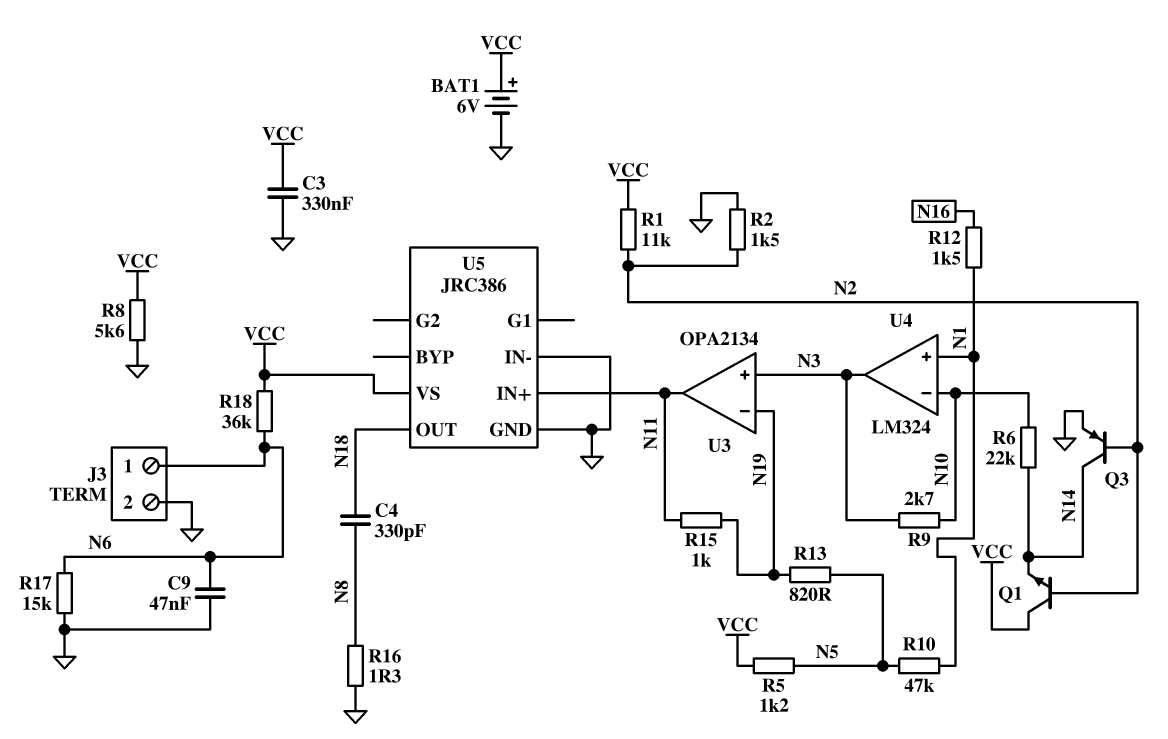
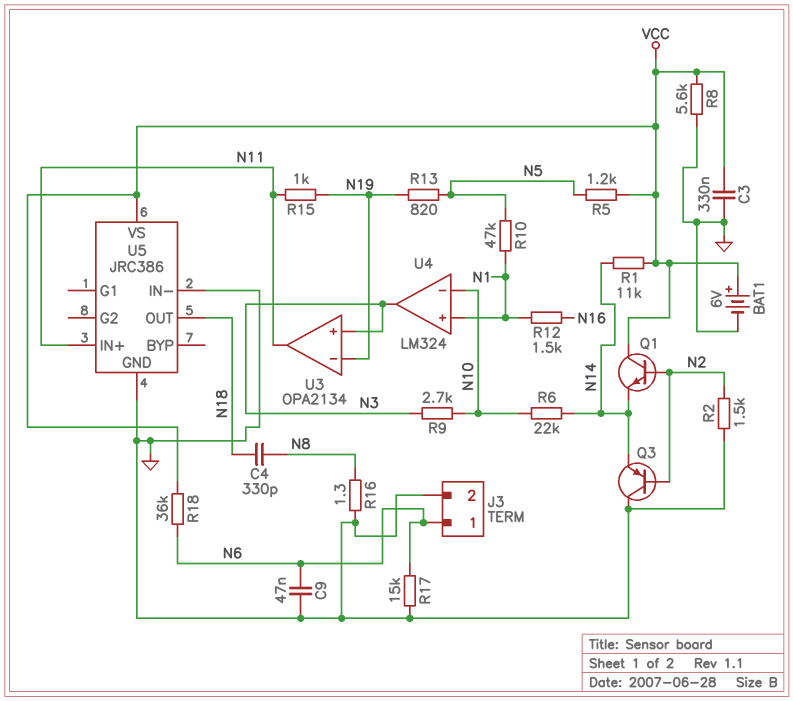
Q3: PNP (B N2, C N14, E GND) -> PNP (B N2, C GND, E N14)
R1: 11k (N2, VCC) -> 11k (N14, VCC)

